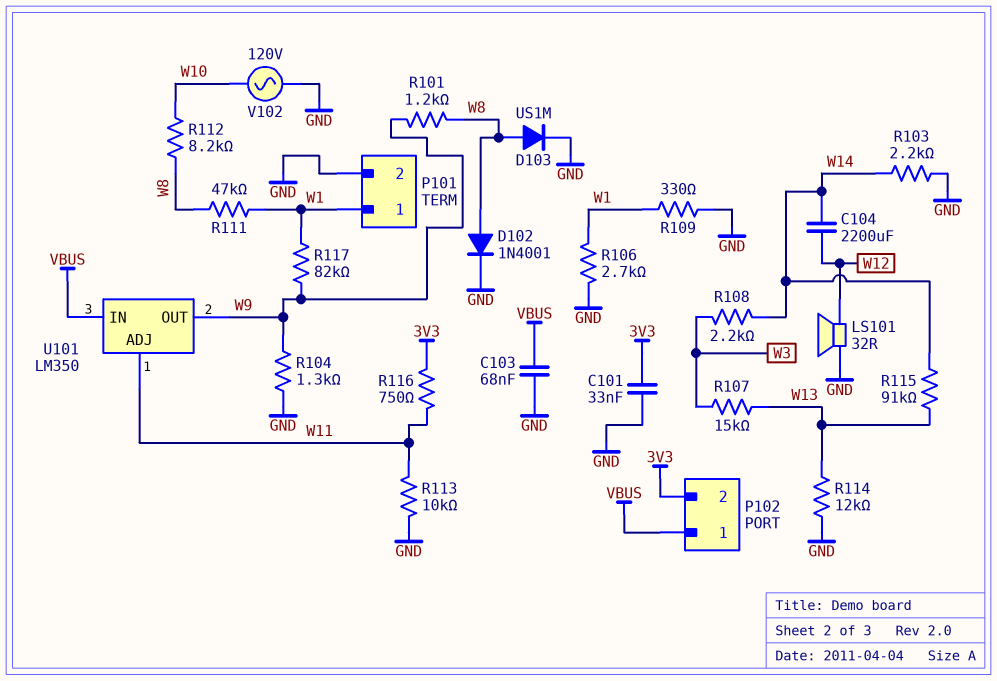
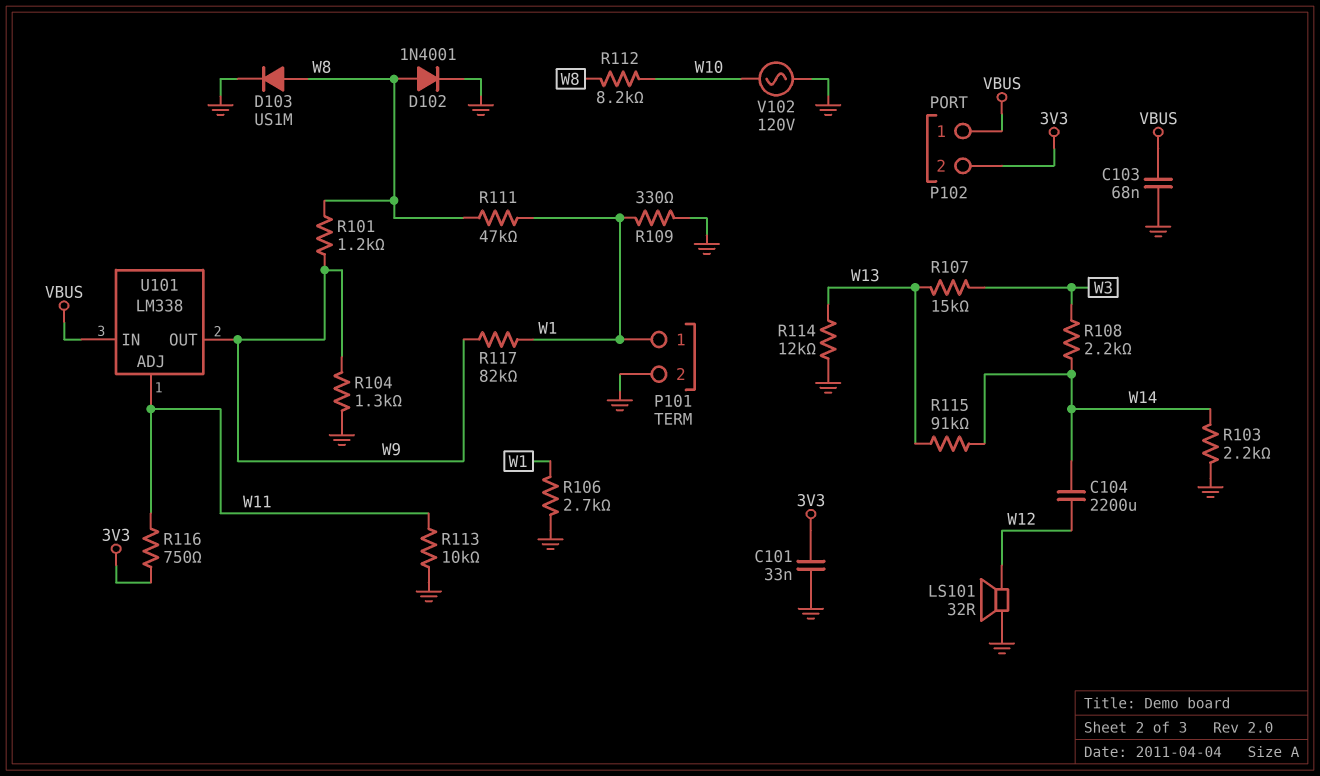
U101: LM350 -> LM338

